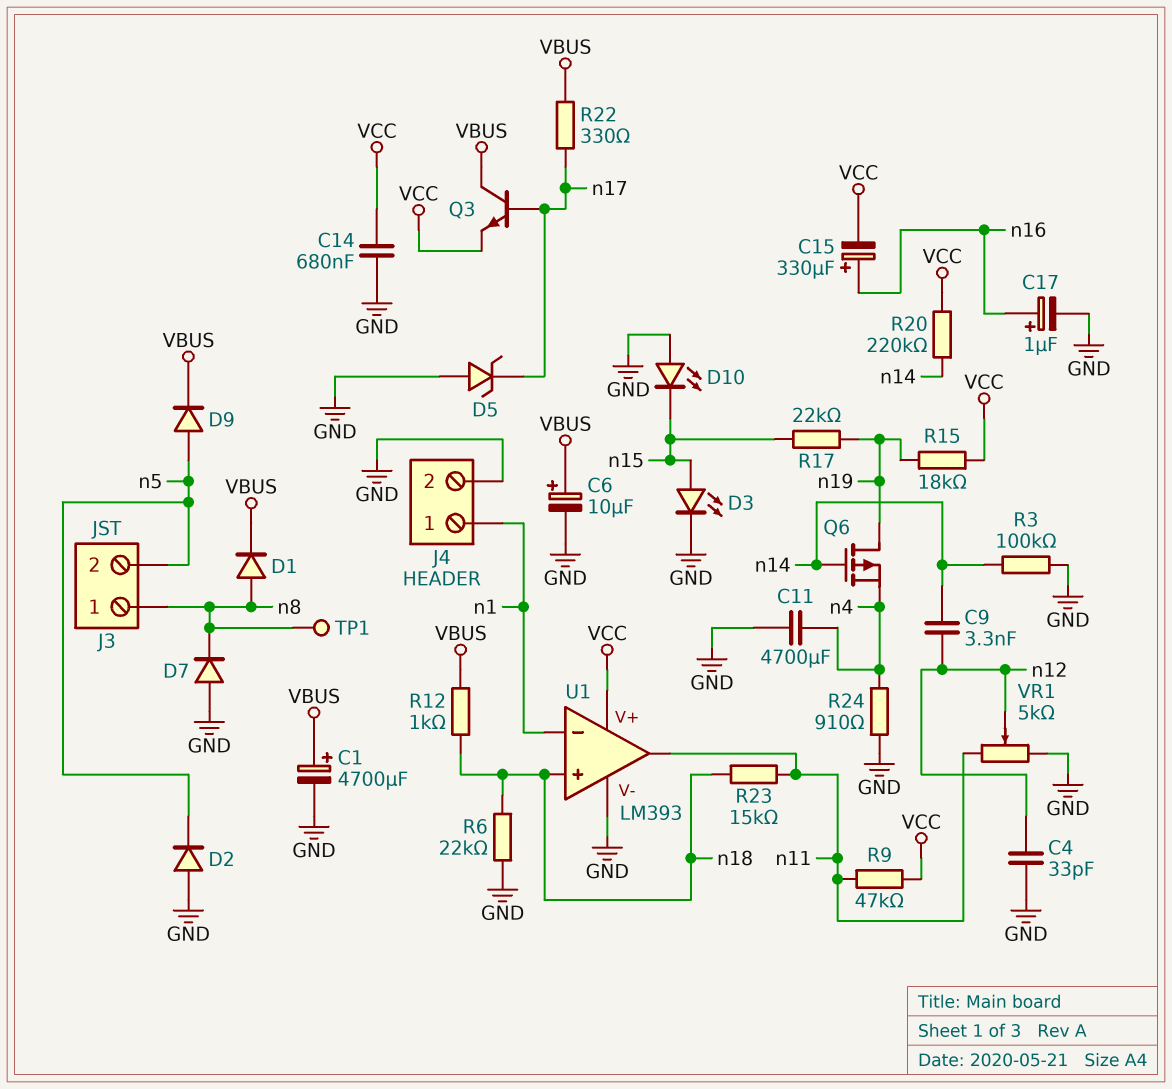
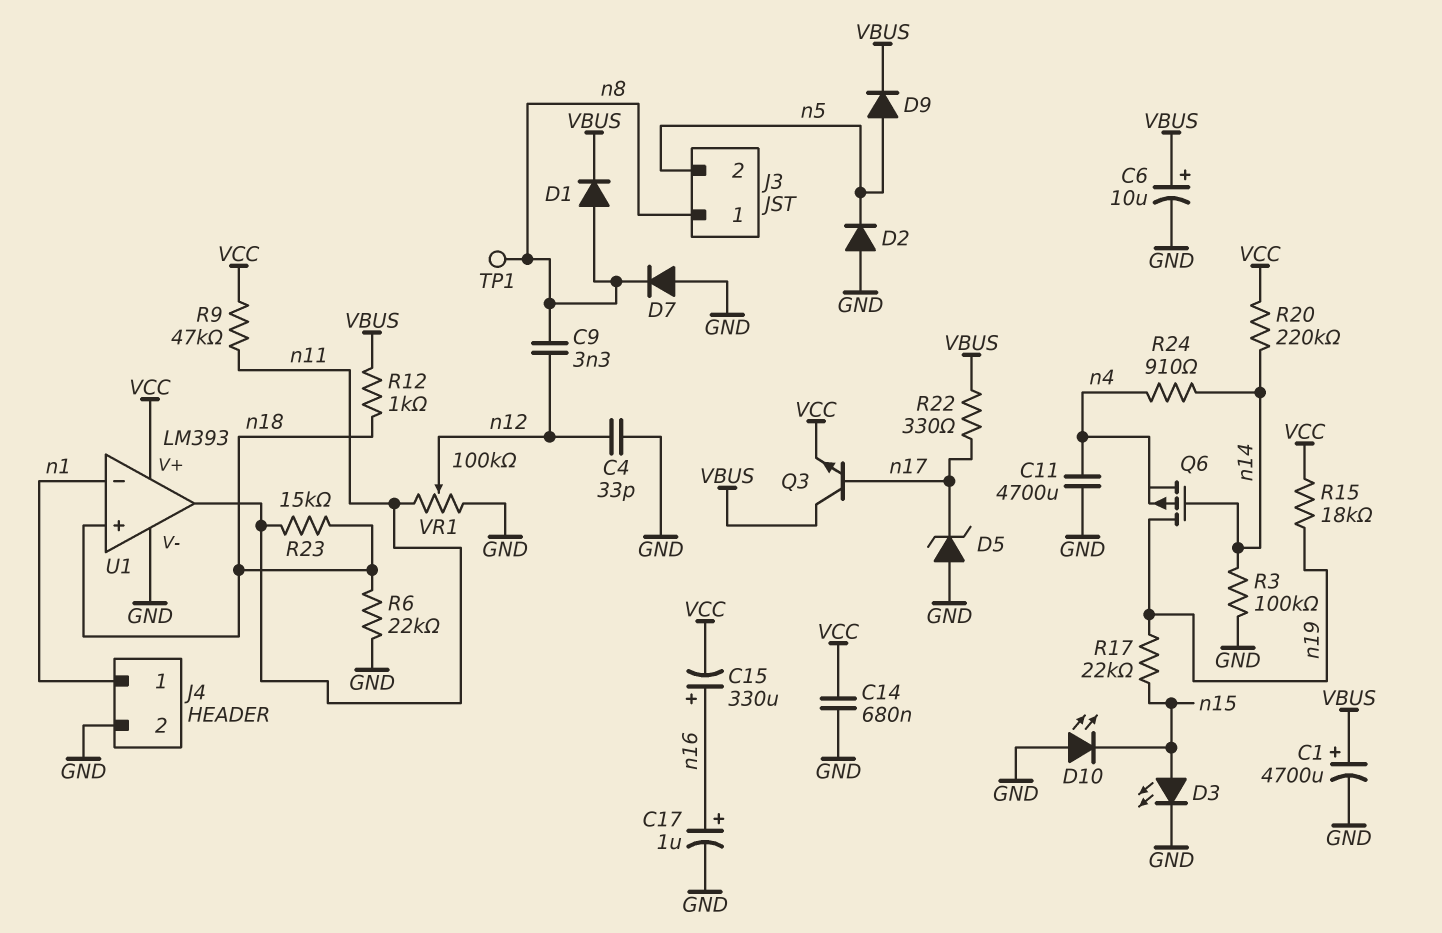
C9: 3.3nF (n12, n14) -> 3.3nF (n8, n12)
R24: 910 (GND, n4) -> 910 (n4, n14)
VR1: 5k (GND, n11, wiper n12) -> 100k (GND, n11, wiper n12)

